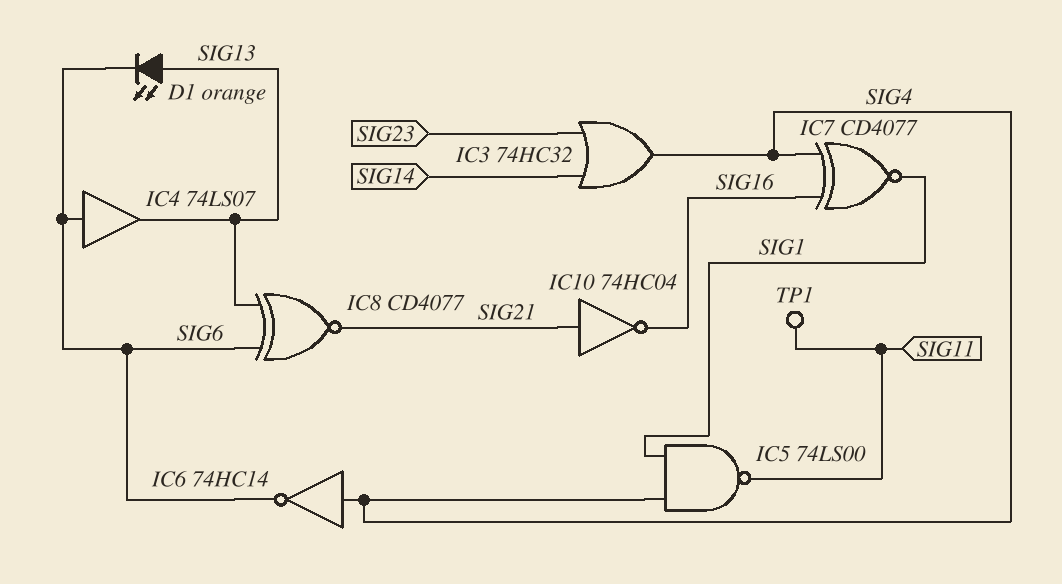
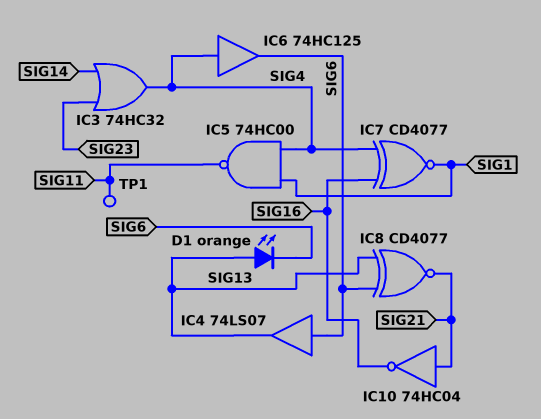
IC5: NAND 74LS00 (in SIG1, in SIG4, out SIG11) -> NAND 74HC00 (in SIG1, in SIG4, out SIG11)
IC6: NOT 74HC14 (in SIG4, out SIG6) -> buffer 74HC125 (in SIG4, out SIG6)

